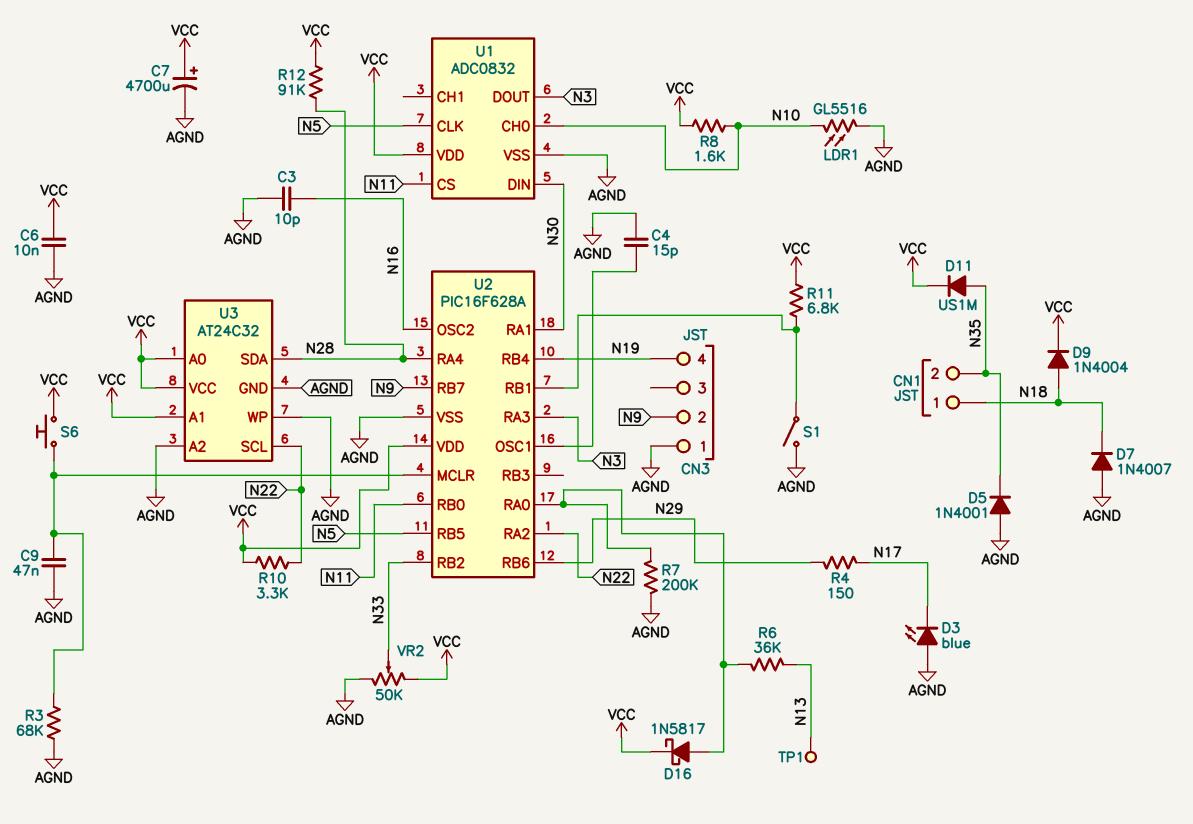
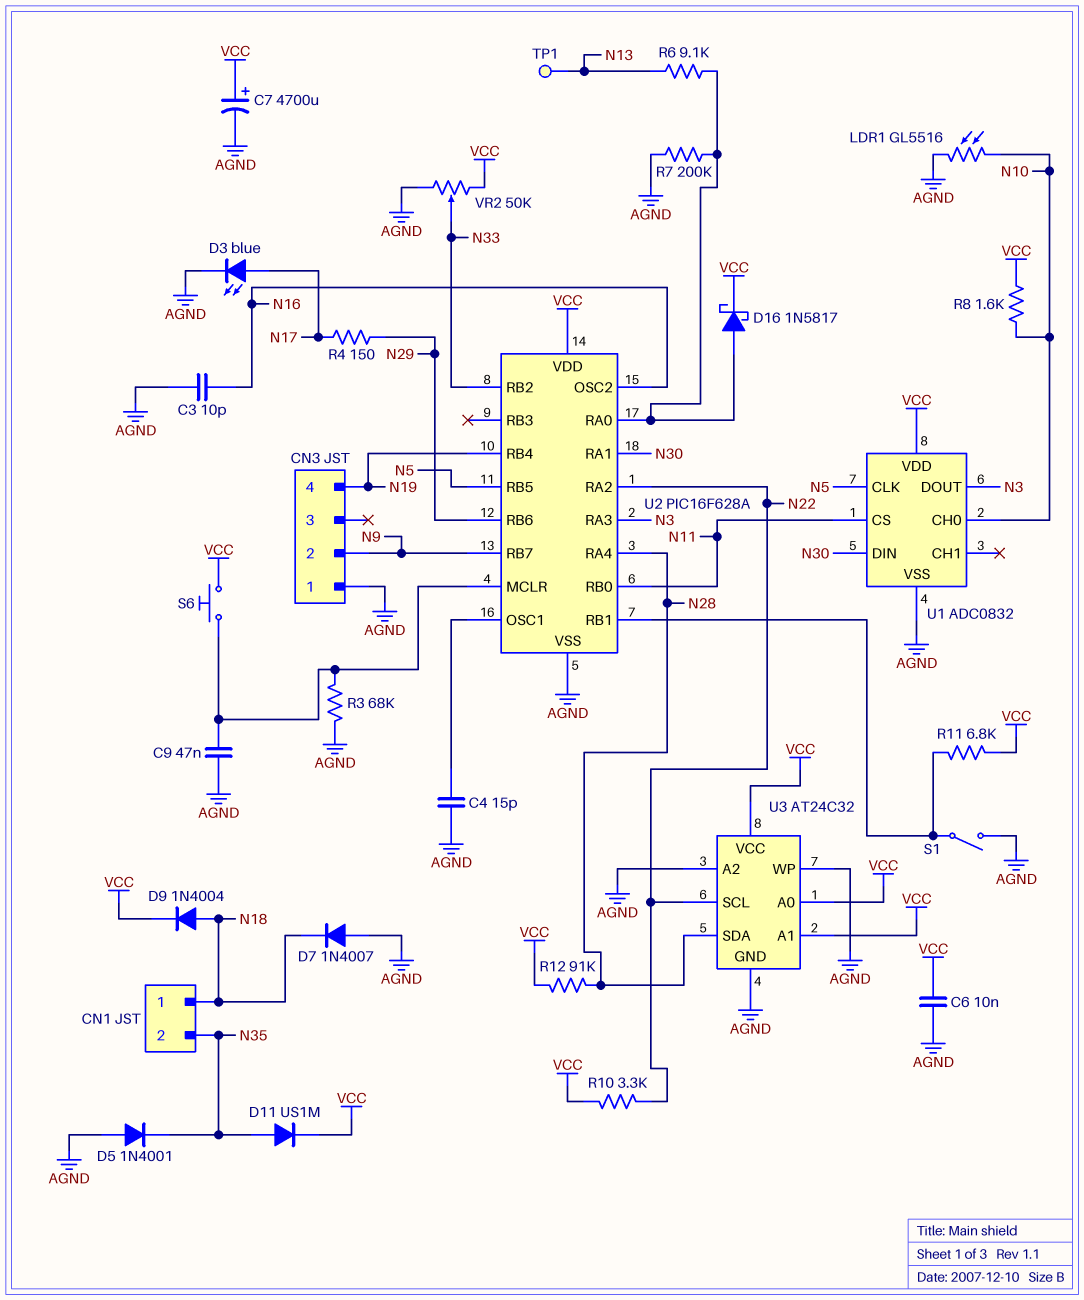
D3: LED blue (A AGND, K N17) -> LED blue (A N17, K AGND)
R6: 36k (N13, U2/RA0) -> 9.1k (N13, U2/RA0)

